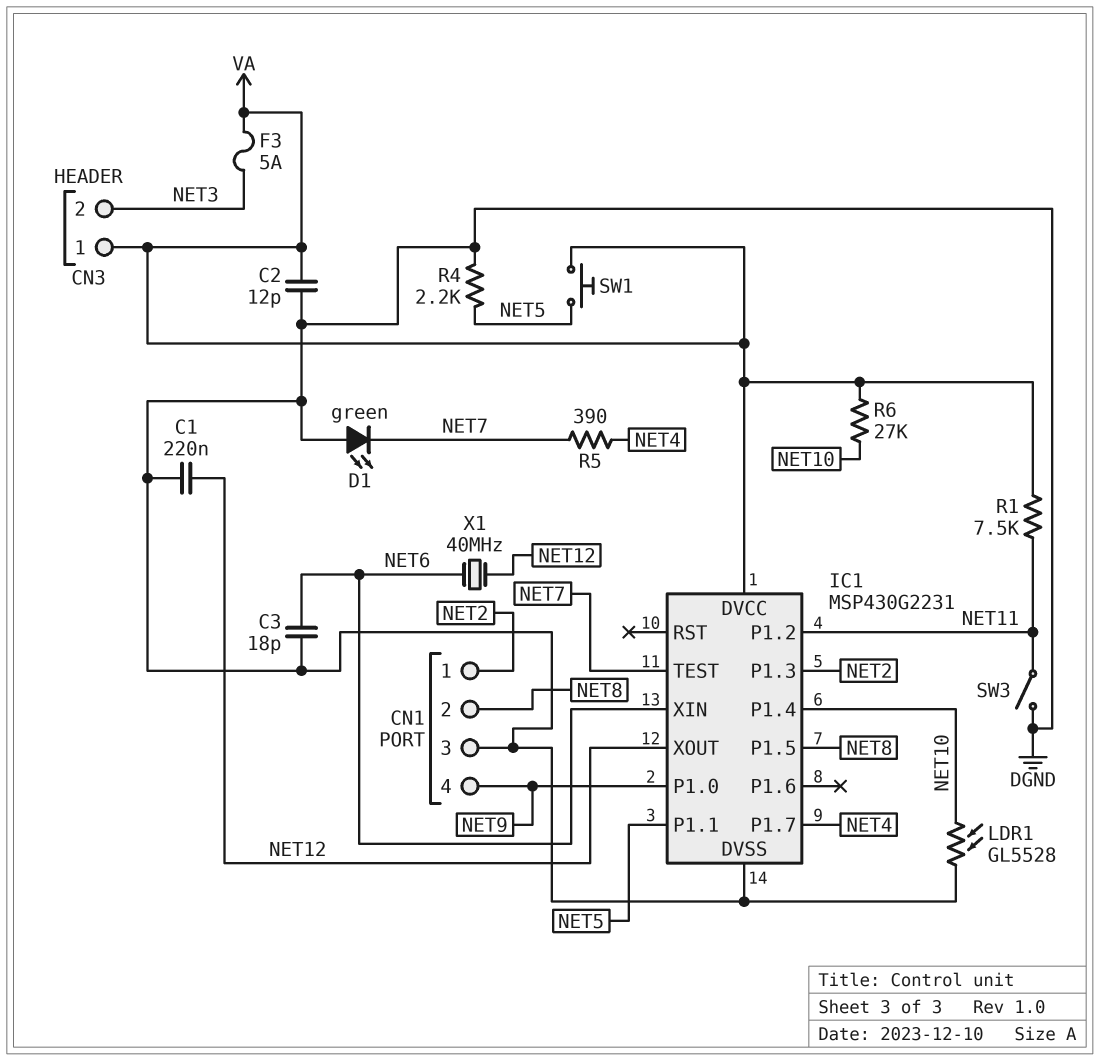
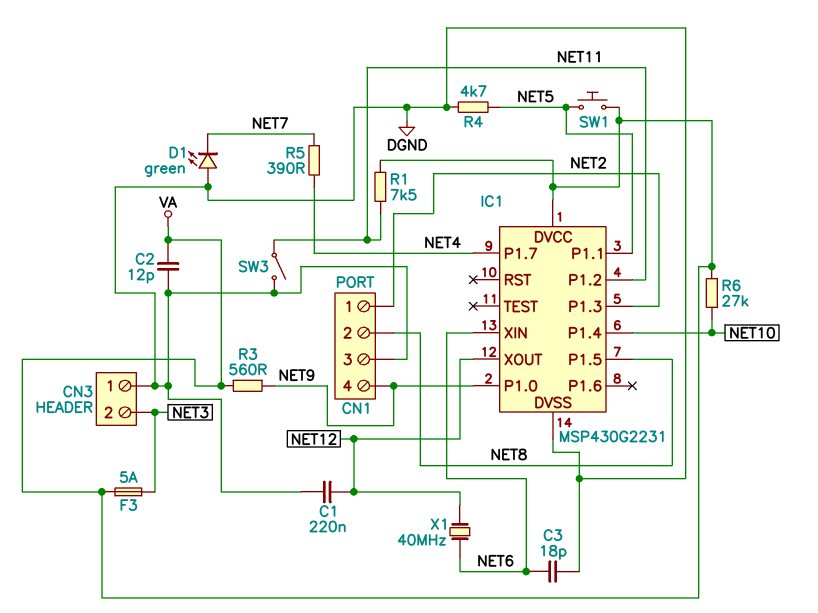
CN3 pin 1: VA -> DGND
IC1 pin TEST: NET7 -> none
LDR1: GL5528 (DGND, NET10) -> none
R3: none -> 560 (NET9, VA)
R4: 2.2k (DGND, NET5) -> 4.7k (DGND, NET5)

